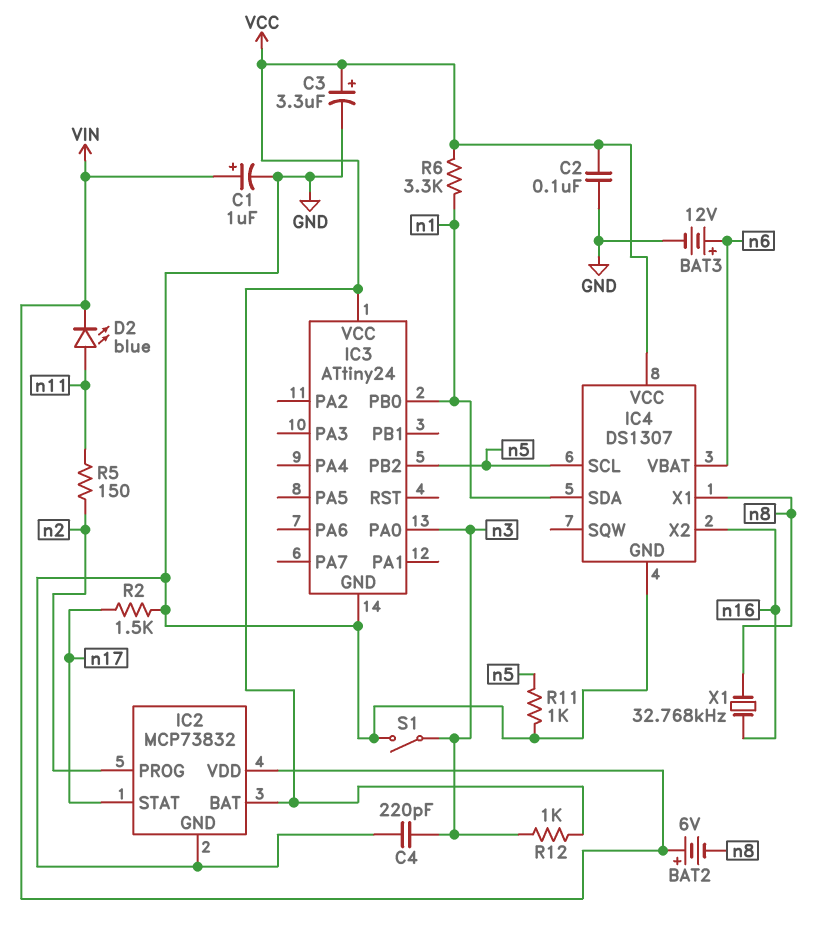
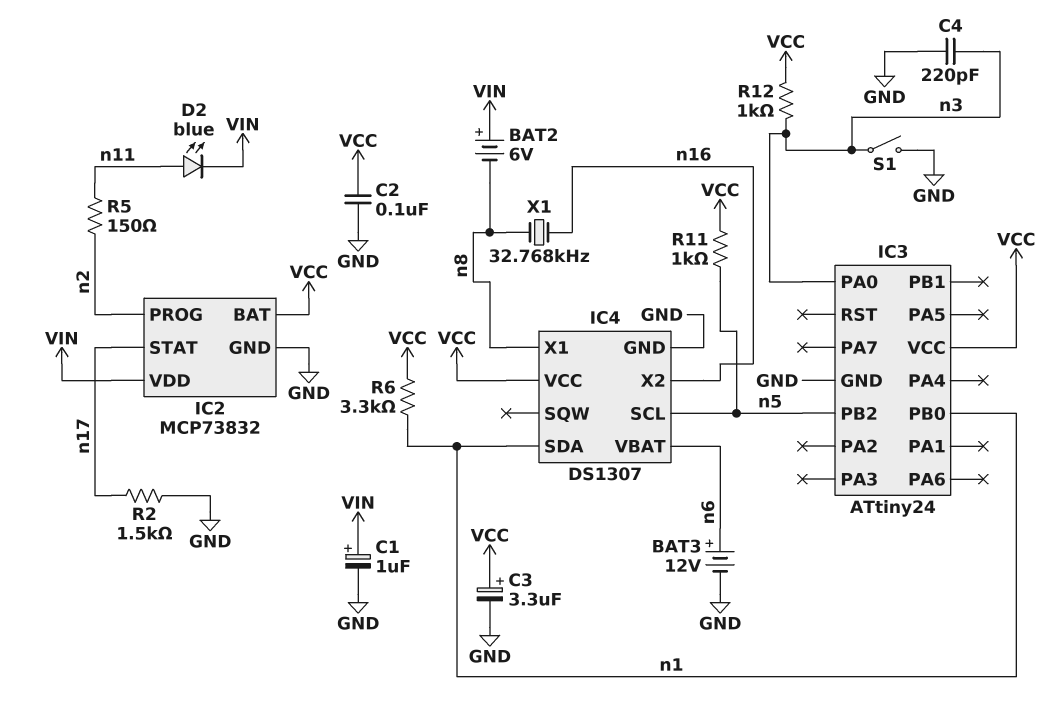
R11: 1k (GND, n5) -> 1k (VCC, n5)

